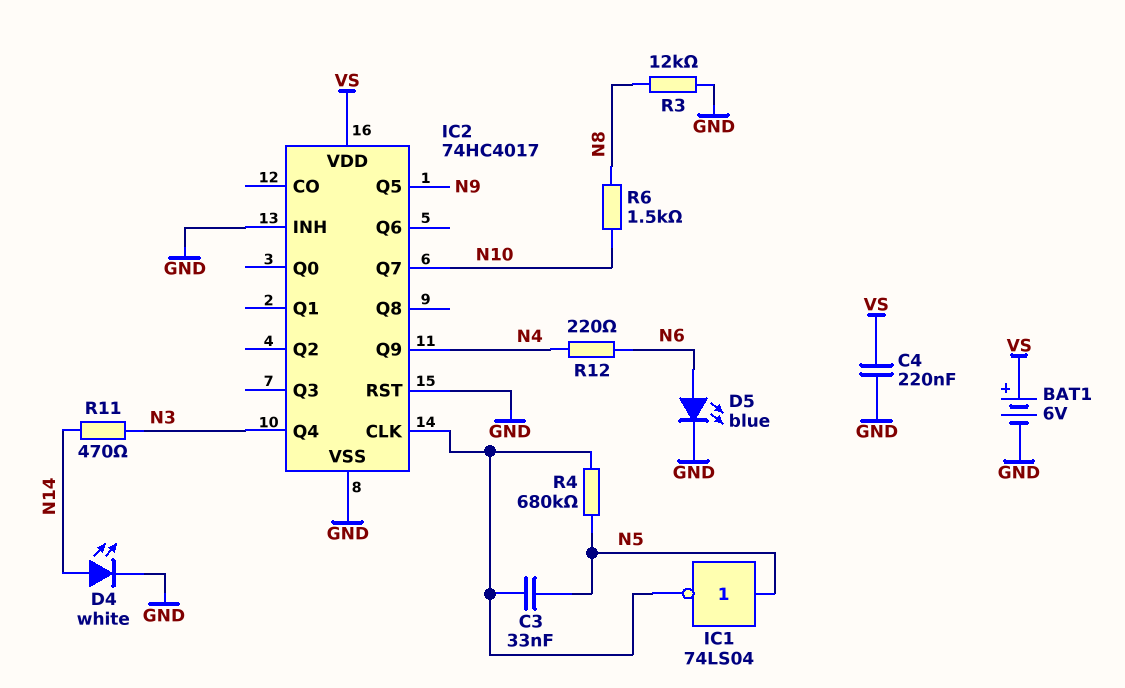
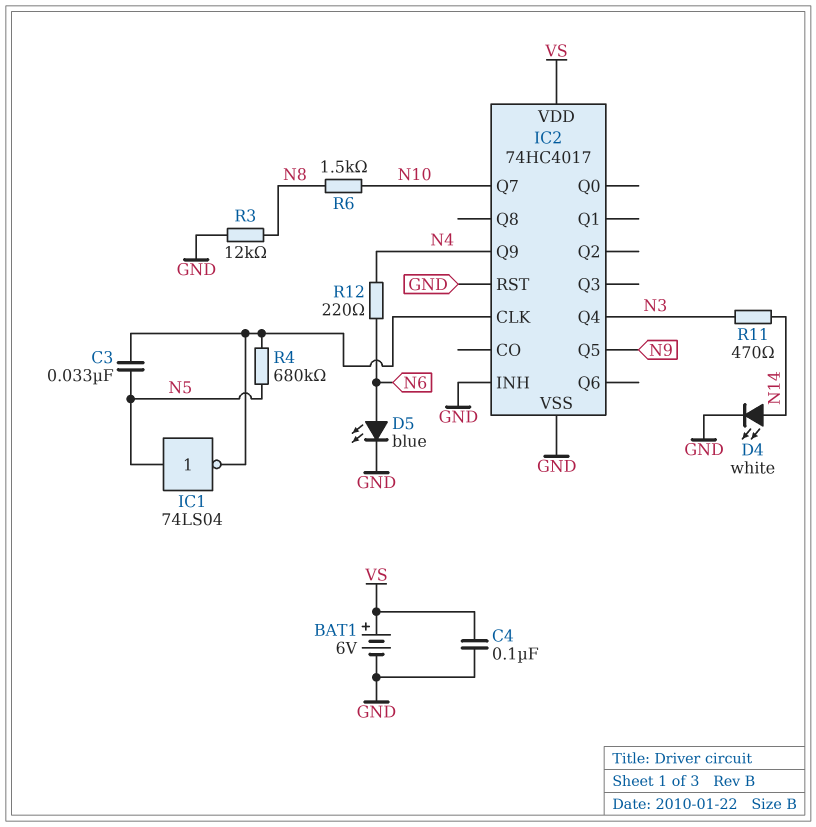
C4: 220nF (GND, VS) -> 100nF (GND, VS)

